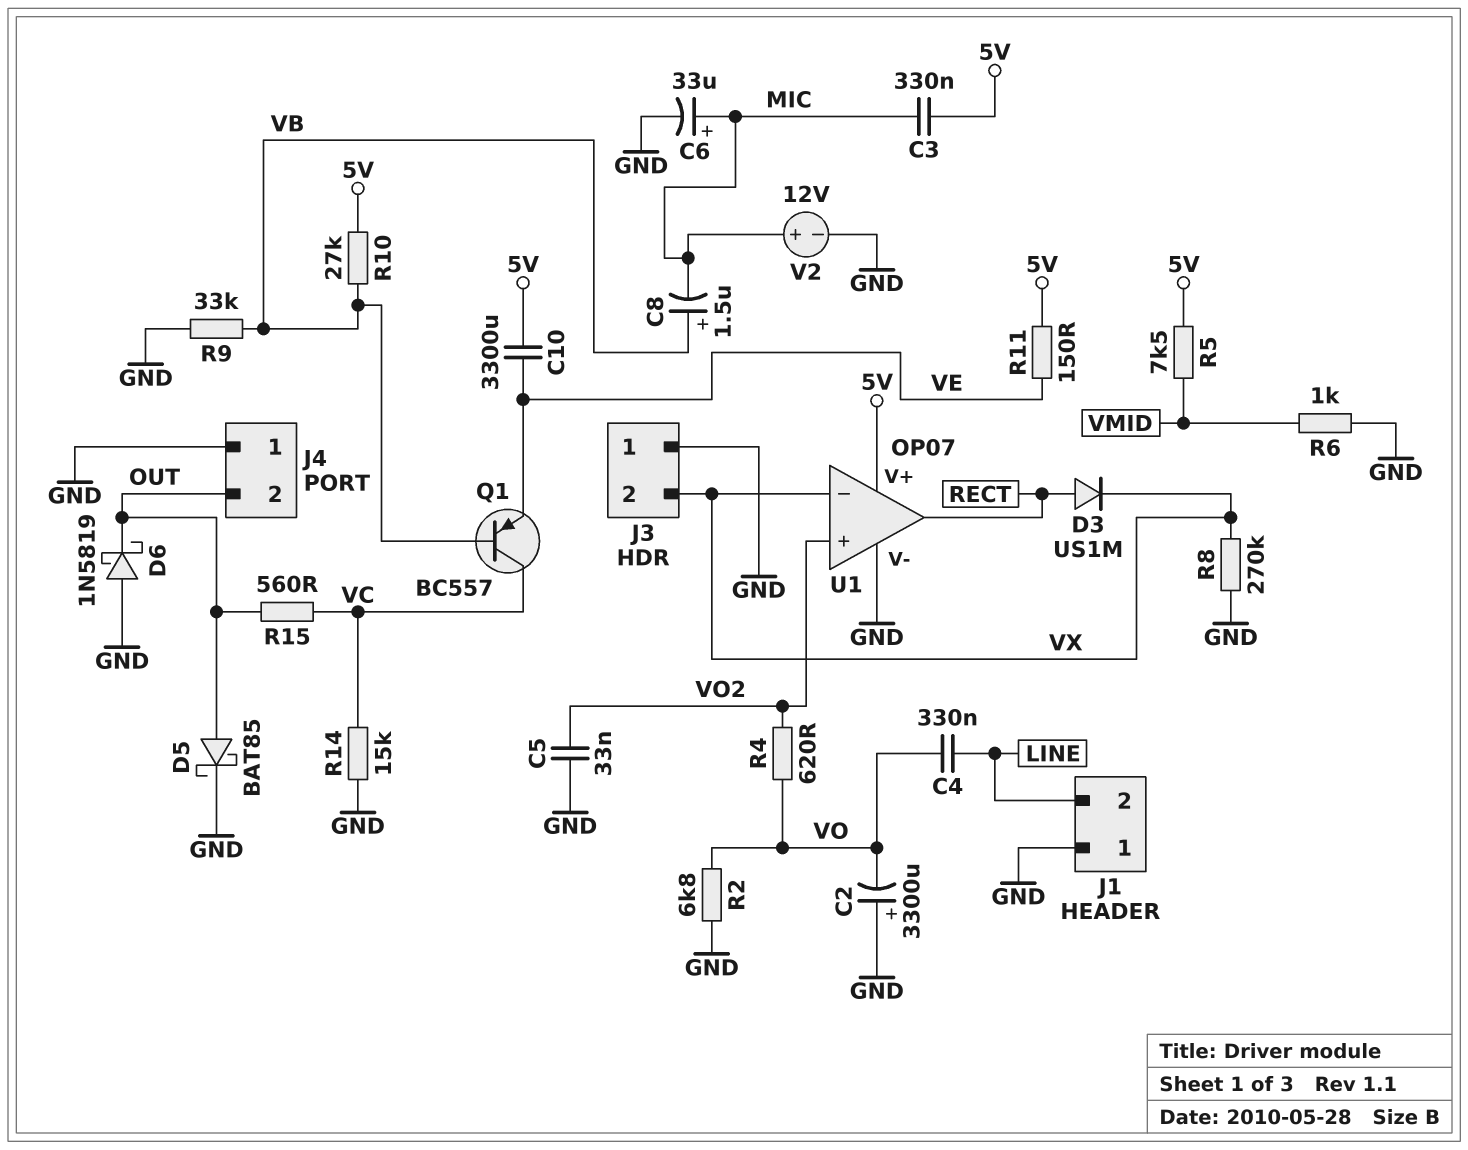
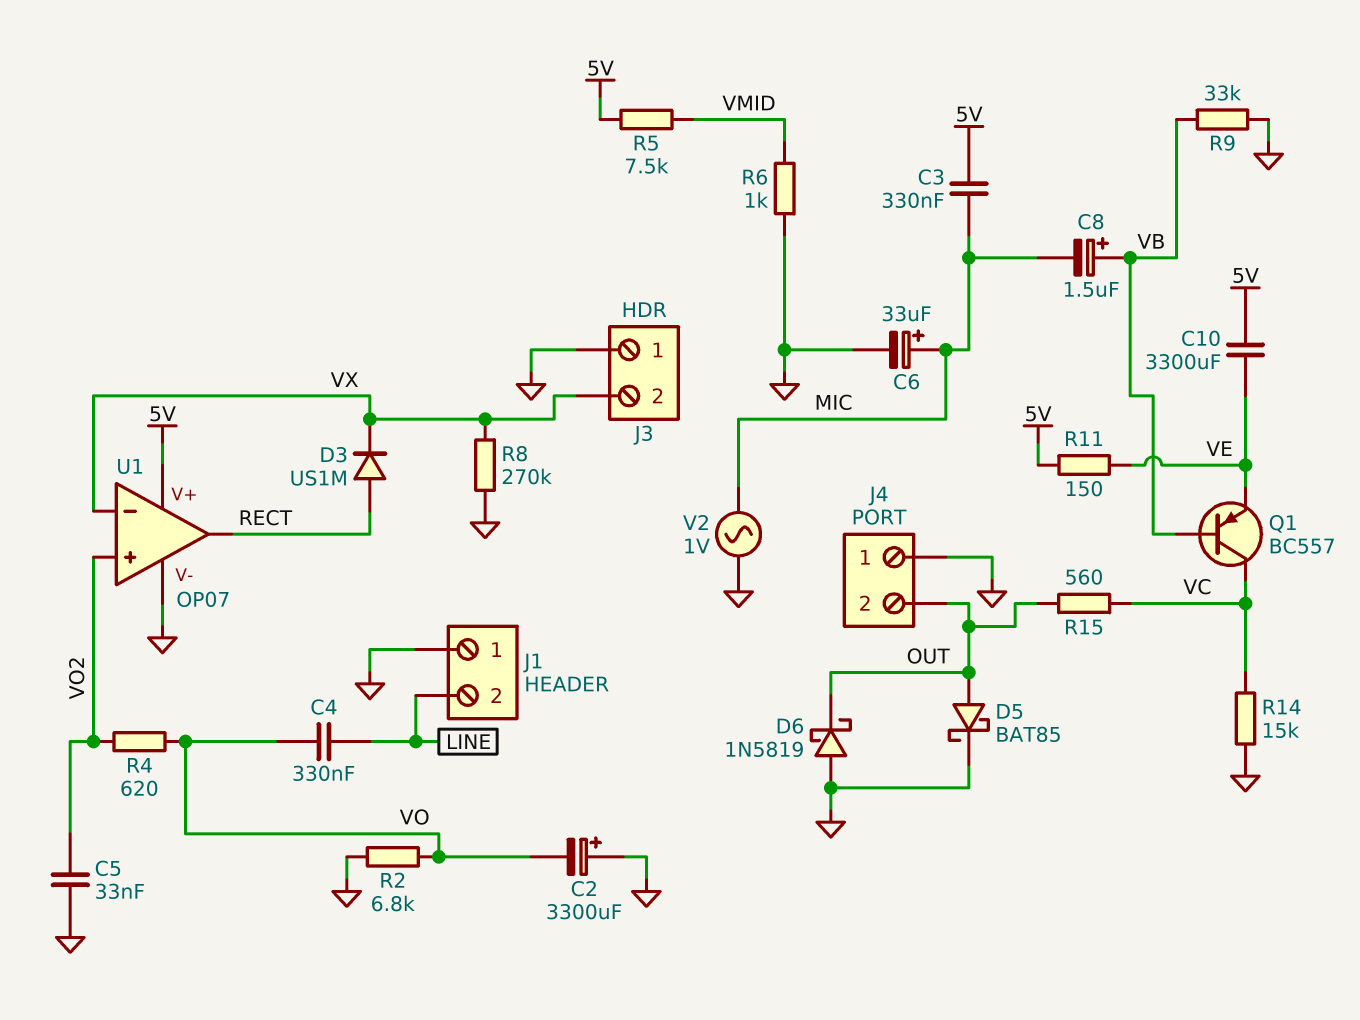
R10: 27k (5V, VB) -> none
V2: 12V (plus MIC, minus GND) -> AC 1V (GND, MIC)

